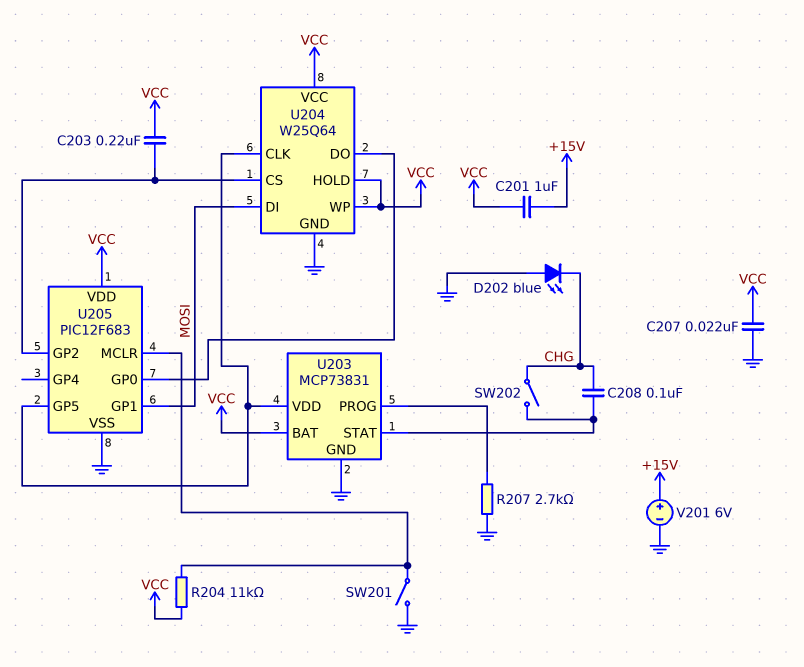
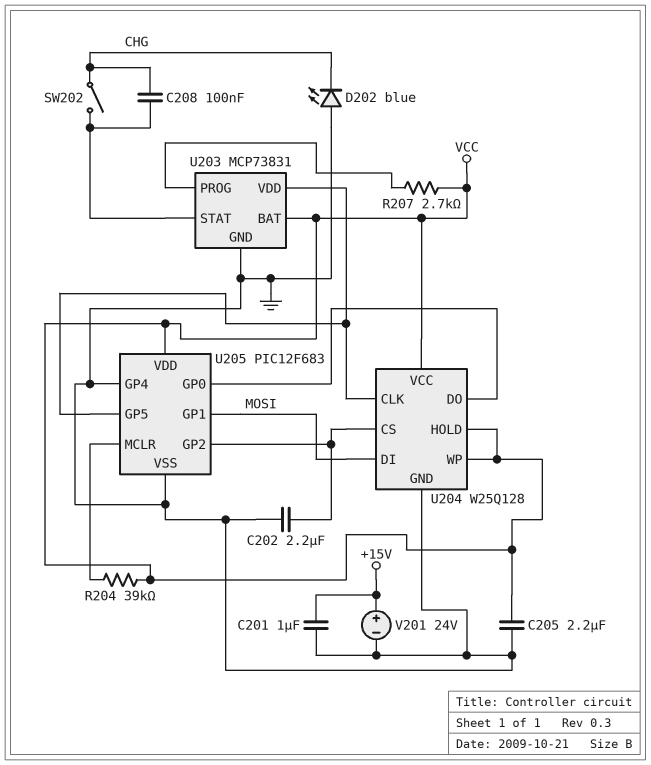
C201: 1uF (+15V, VCC) -> 1uF (+15V, GND)
C202: none -> 2.2uF (GND, U204/CS)
C203: 220nF (U204/CS, VCC) -> none
C205: none -> 2.2uF (GND, VCC)
C207: 22nF (GND, VCC) -> none
R204: 11k (U205/MCLR, VCC) -> 39k (U205/MCLR, VCC)
R207: 2.7k (GND, U203/PROG) -> 2.7k (U203/PROG, VCC)
SW201: switch (GND, U205/MCLR) -> none
U204: W25Q64 -> W25Q128
U205 pin GP4: none -> GND
V201: 6V (plus +15V, minus GND) -> 24V (plus +15V, minus GND)

